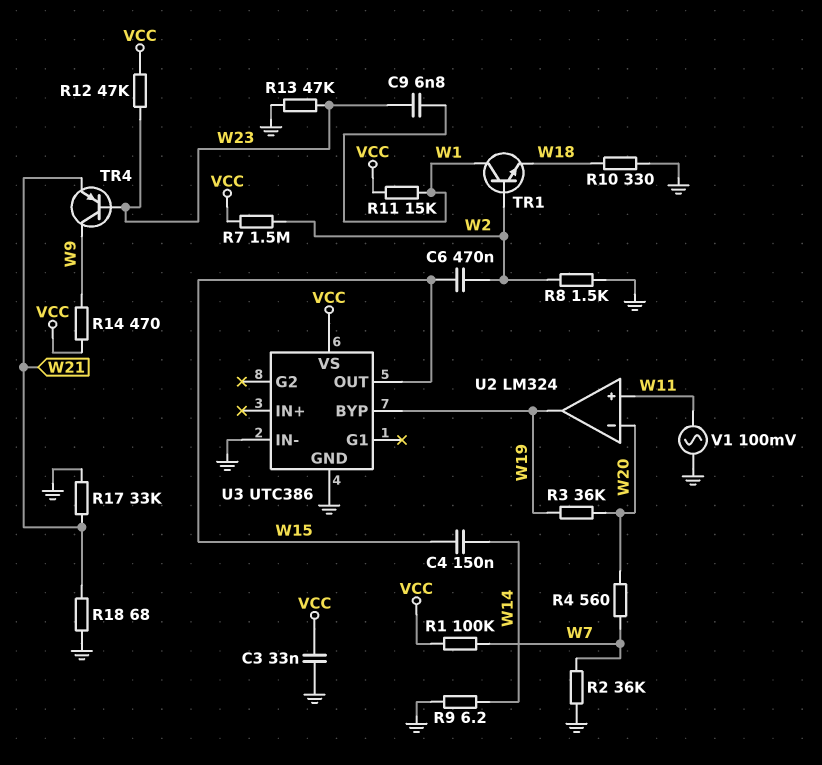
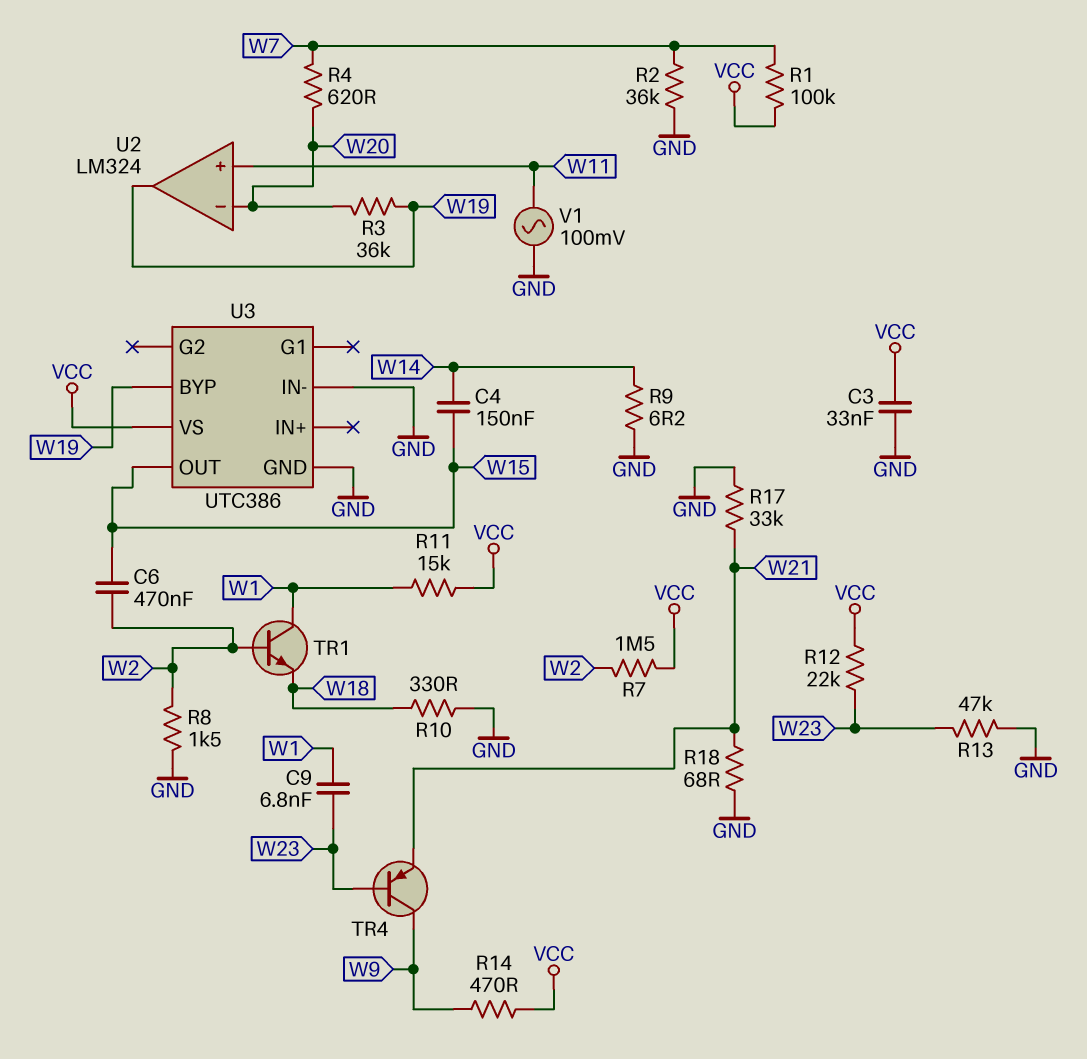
R4: 560 (W7, W20) -> 620 (W7, W20)
R12: 47k (VCC, W23) -> 22k (VCC, W23)

